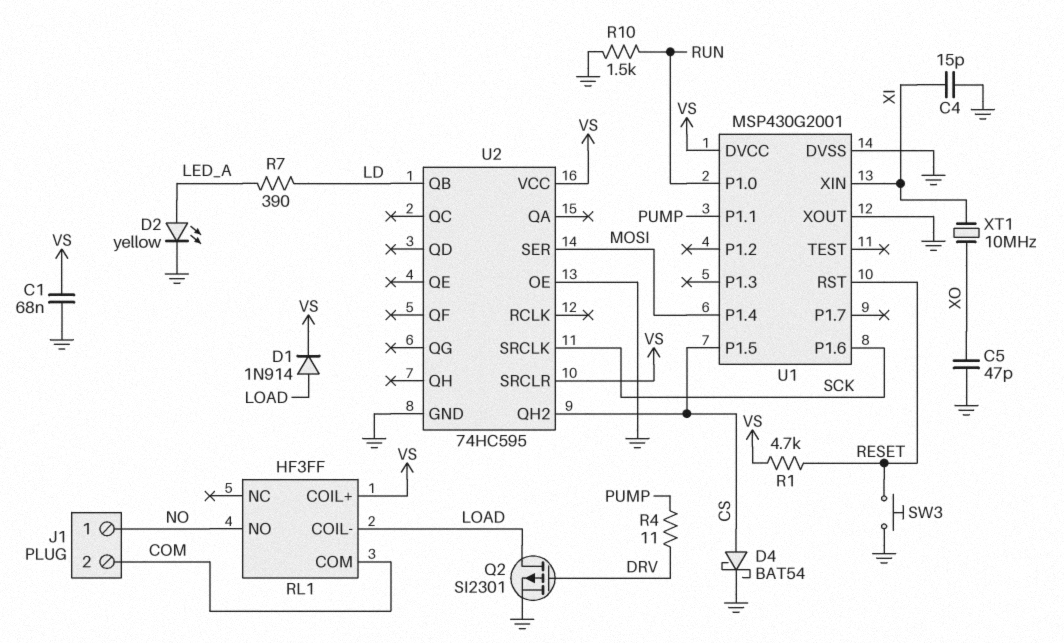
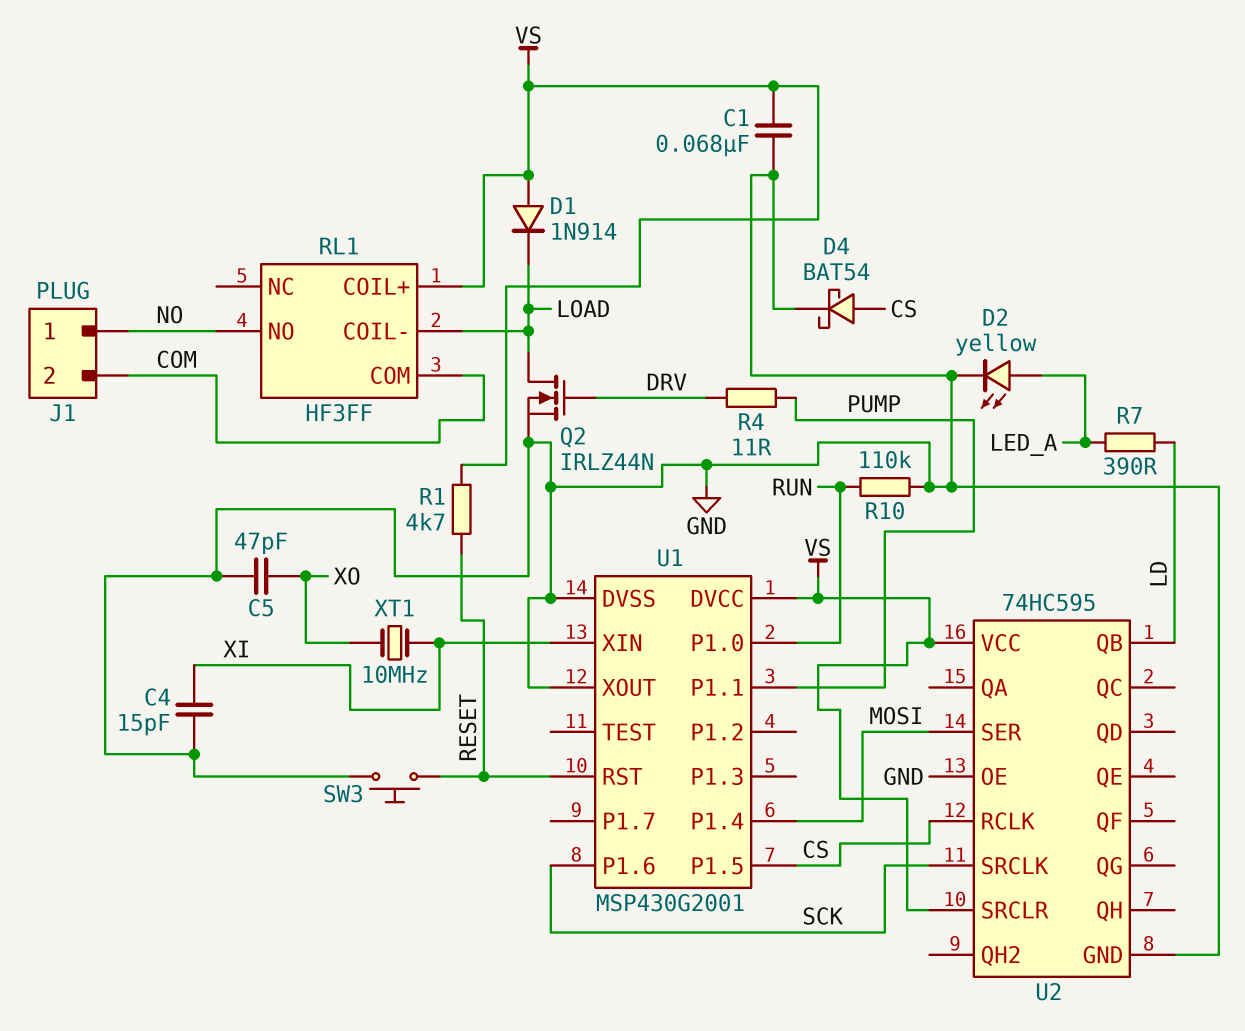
D1: diode 1N914 (A LOAD, K VS) -> diode 1N914 (A VS, K LOAD)
Q2: PMOS SI2301 (G DRV, D LOAD, S GND) -> NMOS IRLZ44N (G DRV, D LOAD, S GND)
R10: 1.5k (GND, RUN) -> 110k (GND, RUN)
U2 pin QH2: CS -> none
U2 pin RCLK: none -> CS

